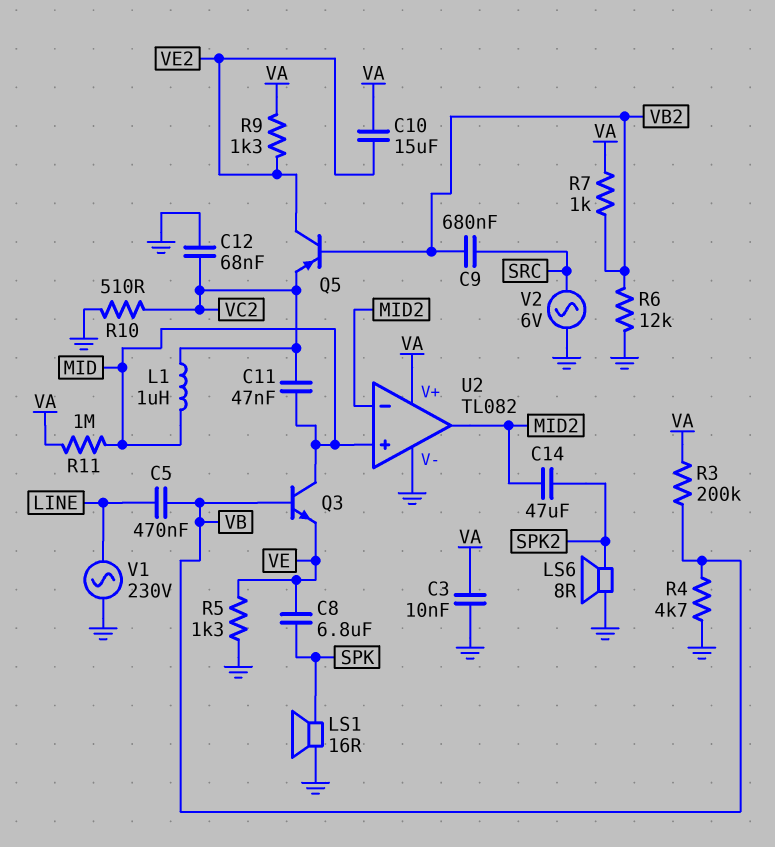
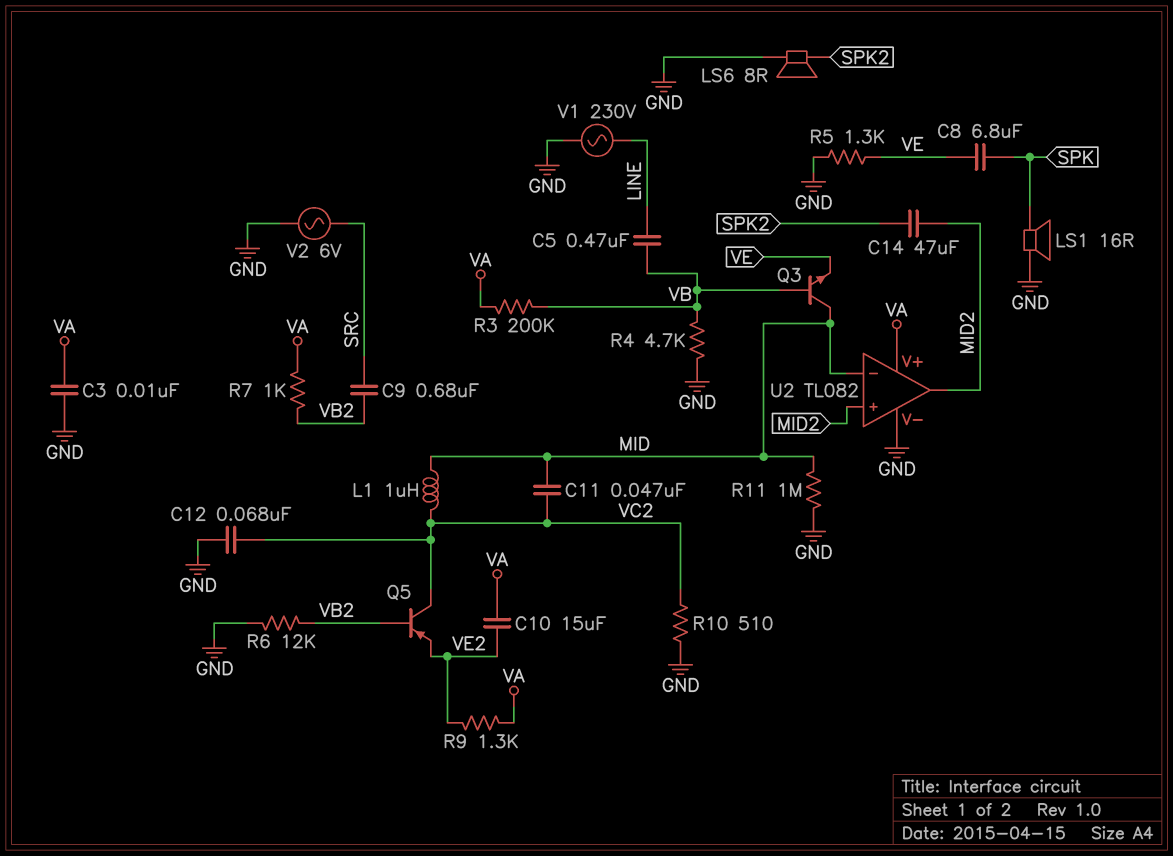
Q5: PNP (B VB2, C VE2, E VC2) -> PNP (B VB2, C VC2, E VE2)
R11: 1M (MID, VA) -> 1M (GND, MID)
U2 pin in+: MID -> MID2
U2 pin in-: MID2 -> MID

